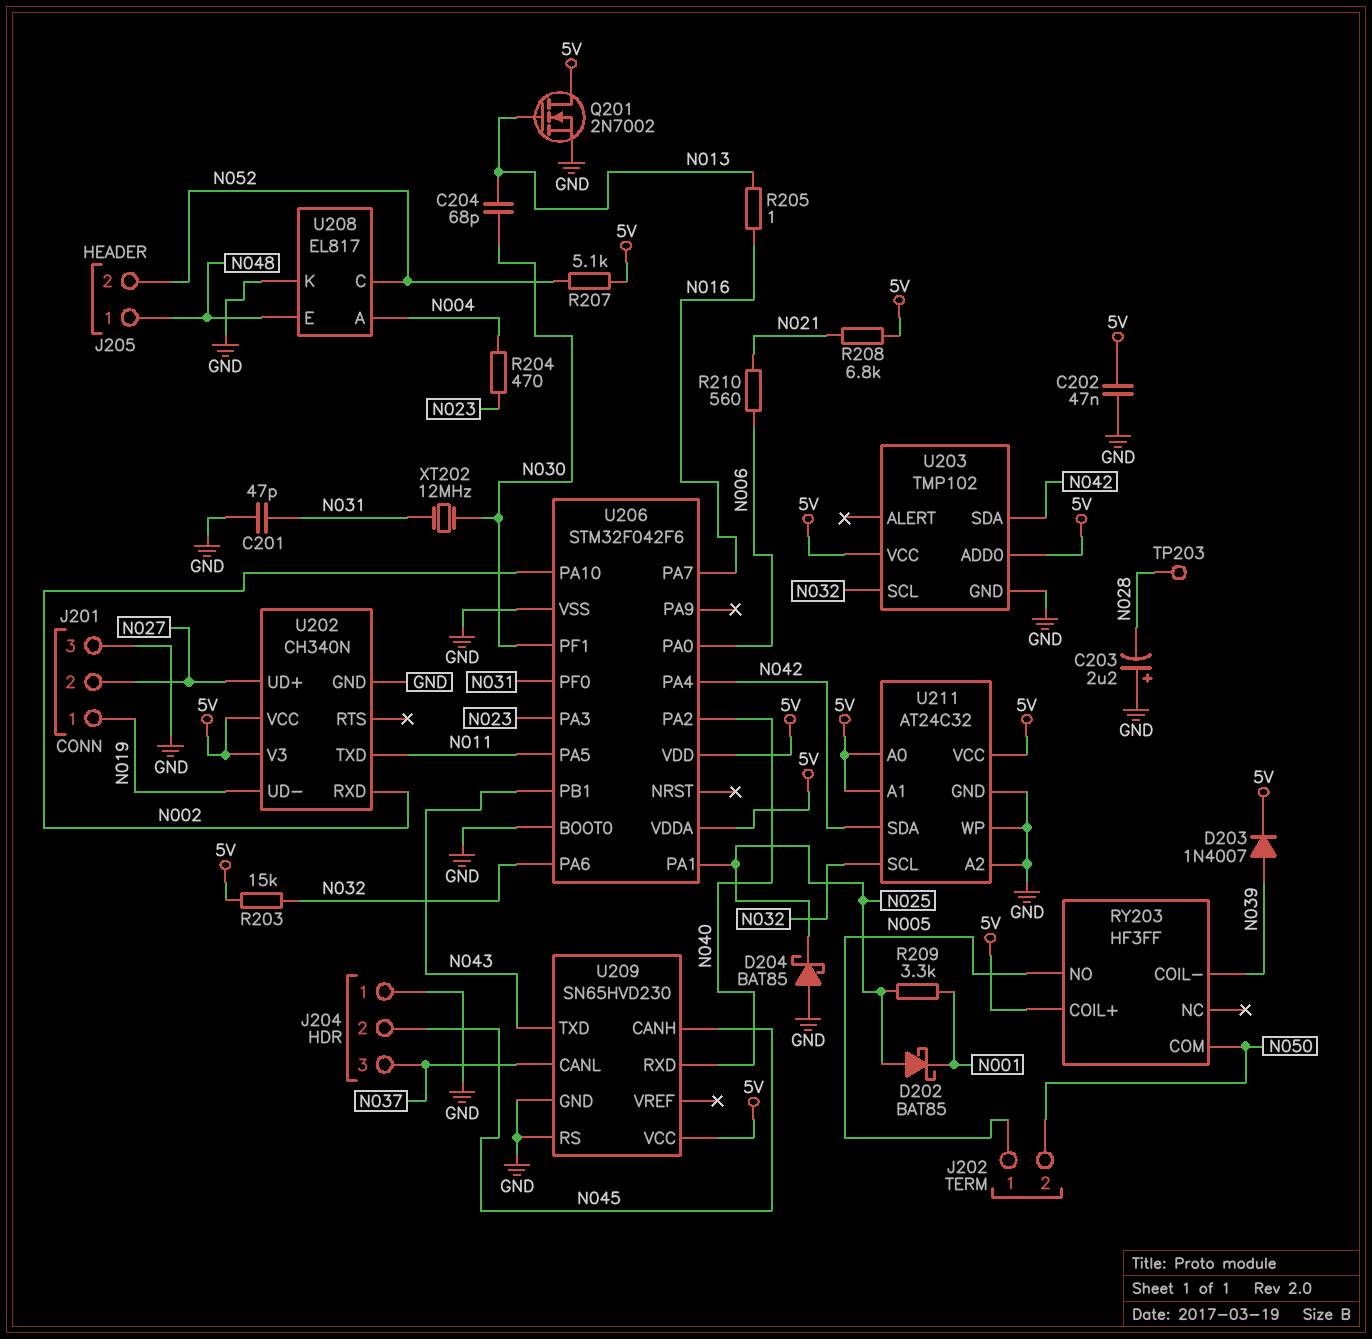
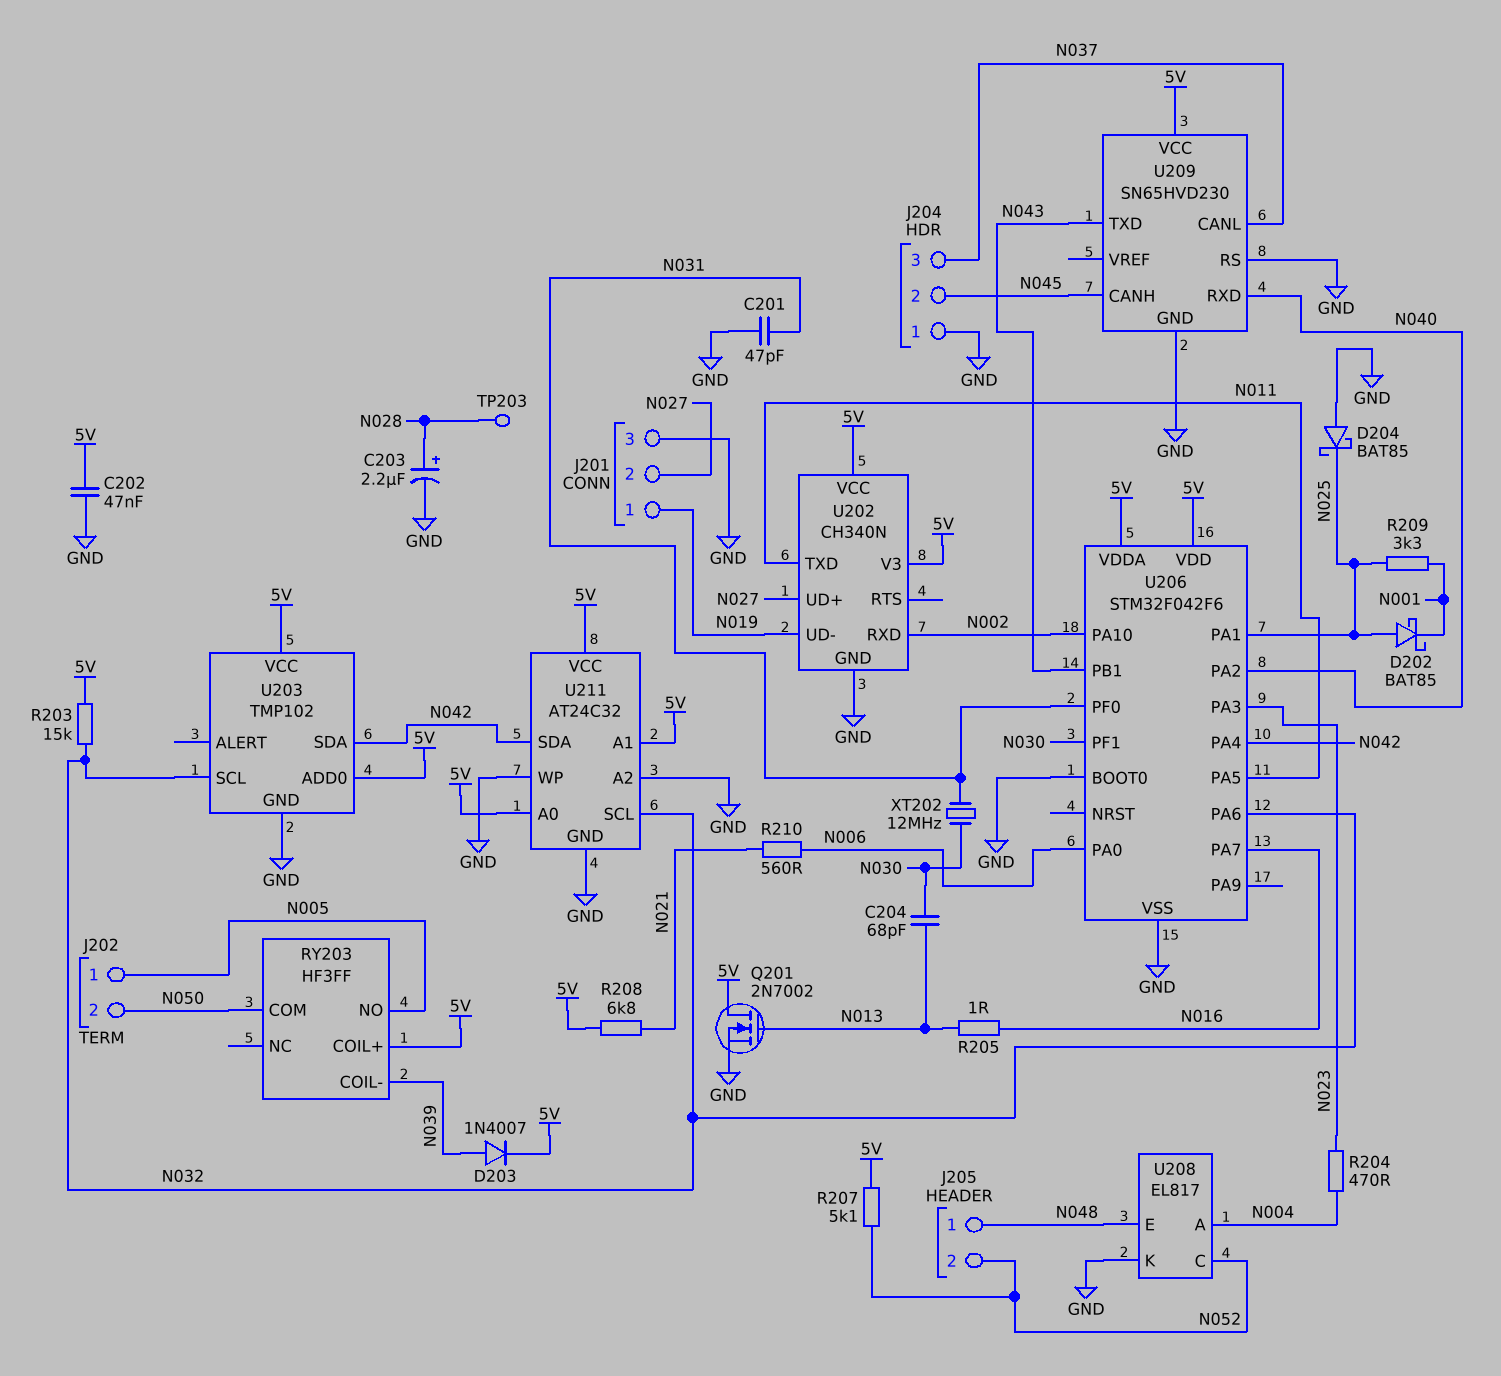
C203: 2.2uF (plus GND, minus N028) -> 2.2uF (plus N028, minus GND)

